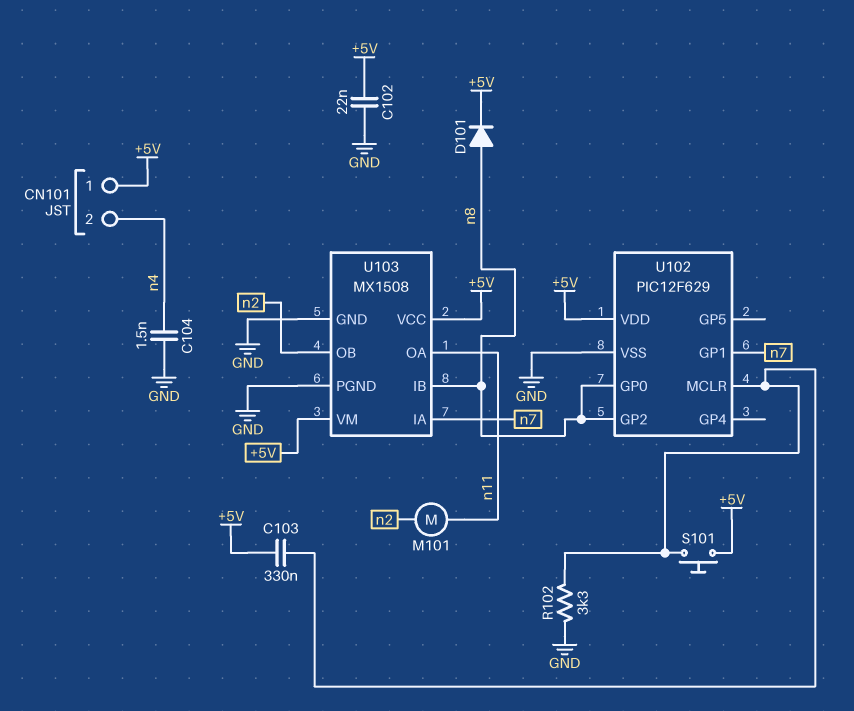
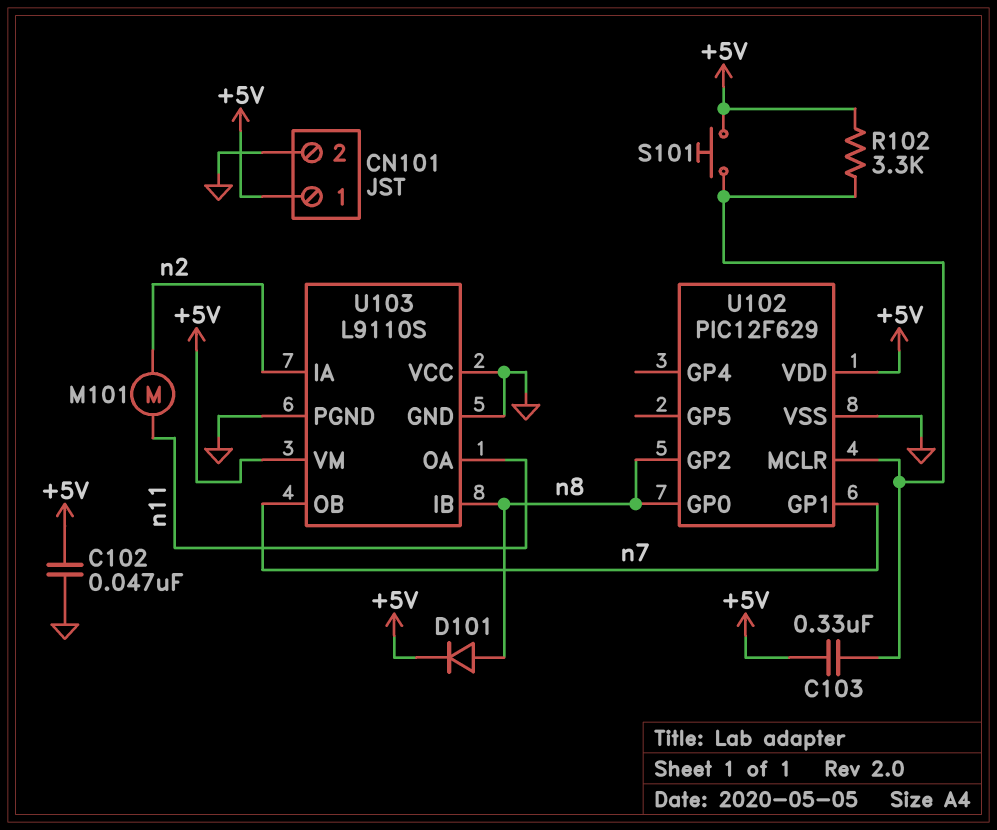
C102: 22nF (+5V, GND) -> 47nF (+5V, GND)
C104: 1.5nF (GND, n4) -> none
CN101 pin 2: n4 -> GND
R102: 3.3k (GND, U102/MCLR) -> 3.3k (+5V, U102/MCLR)
U103: MX1508 -> L9110S
U103 pin IA: n7 -> n2
U103 pin OB: n2 -> n7
U103 pin VCC: +5V -> GND

